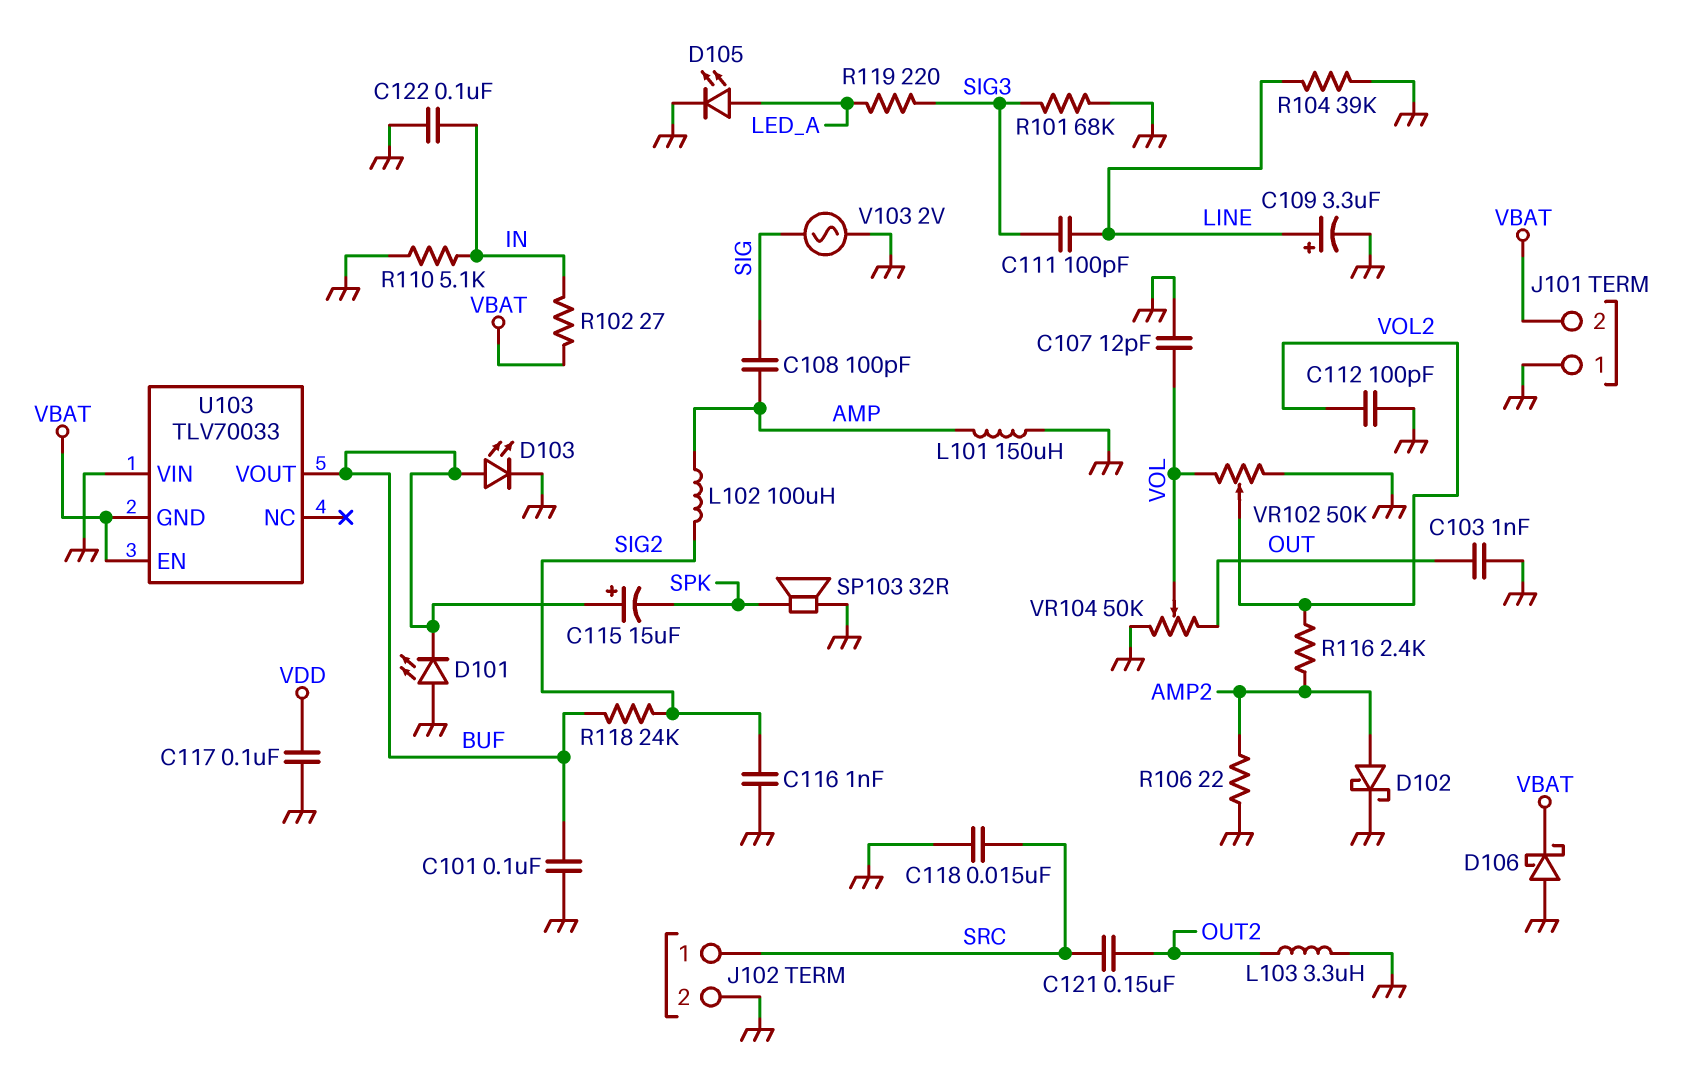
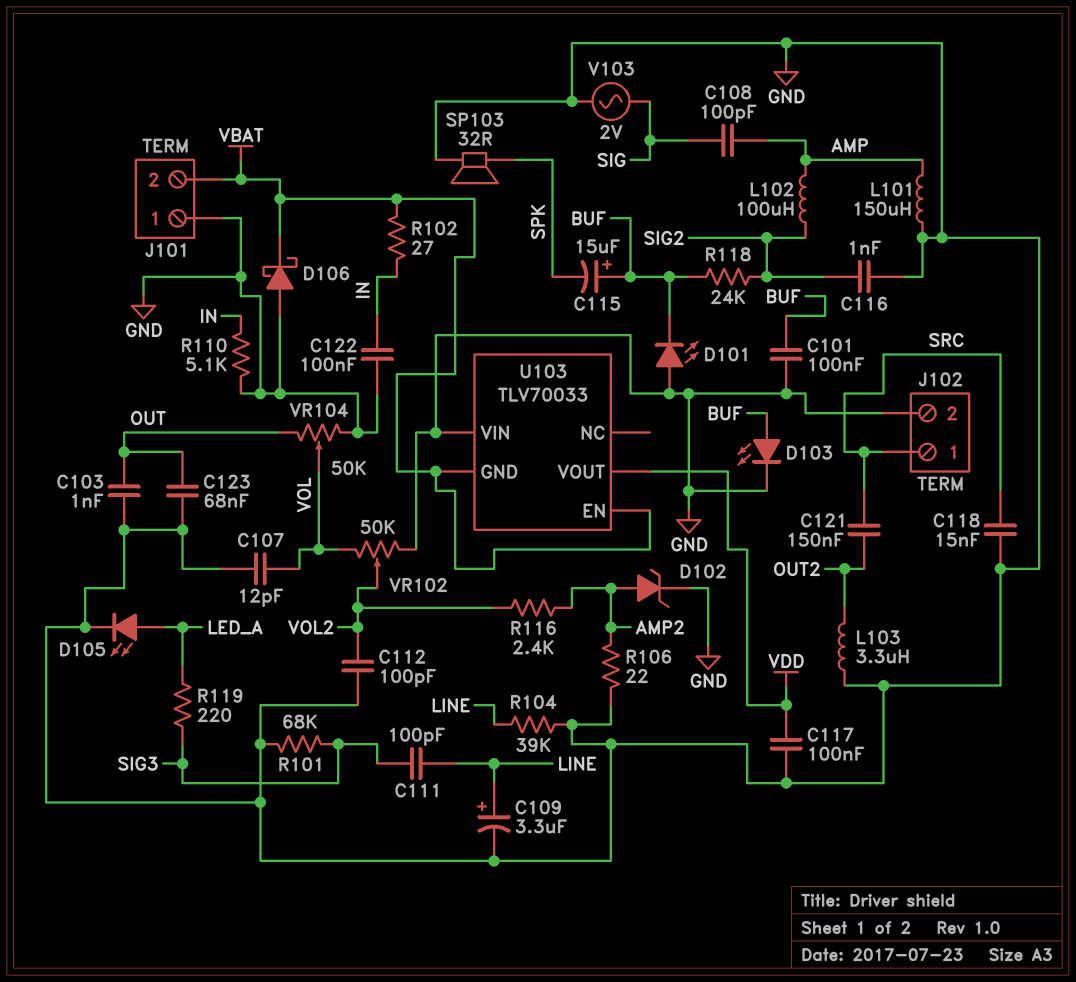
C123: none -> 68nF (GND, OUT)
D102: schottky (A AMP2, K GND) -> zener (A AMP2, K GND)
U103 pin VOUT: BUF -> VDD

